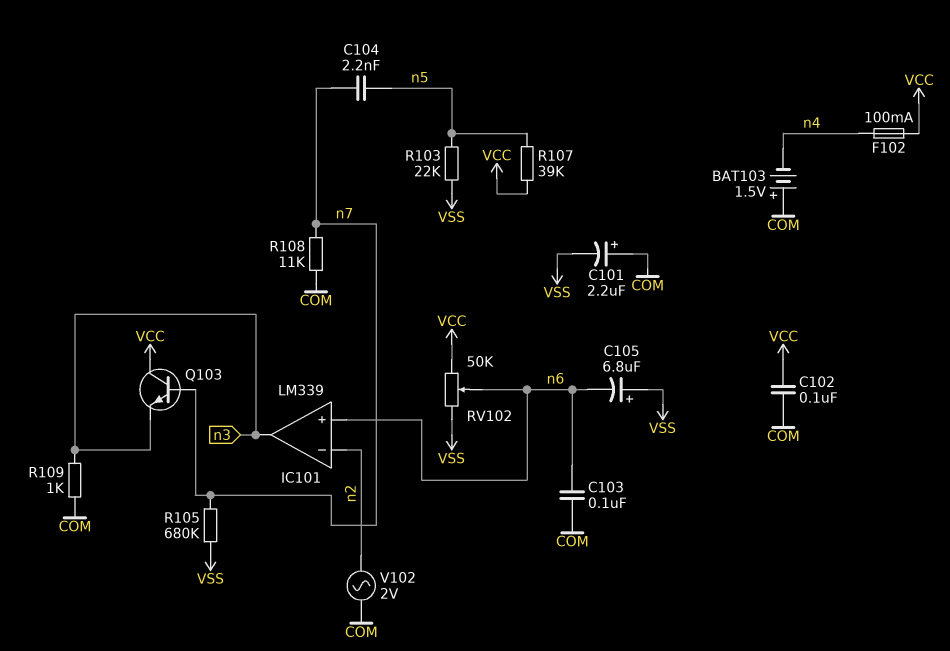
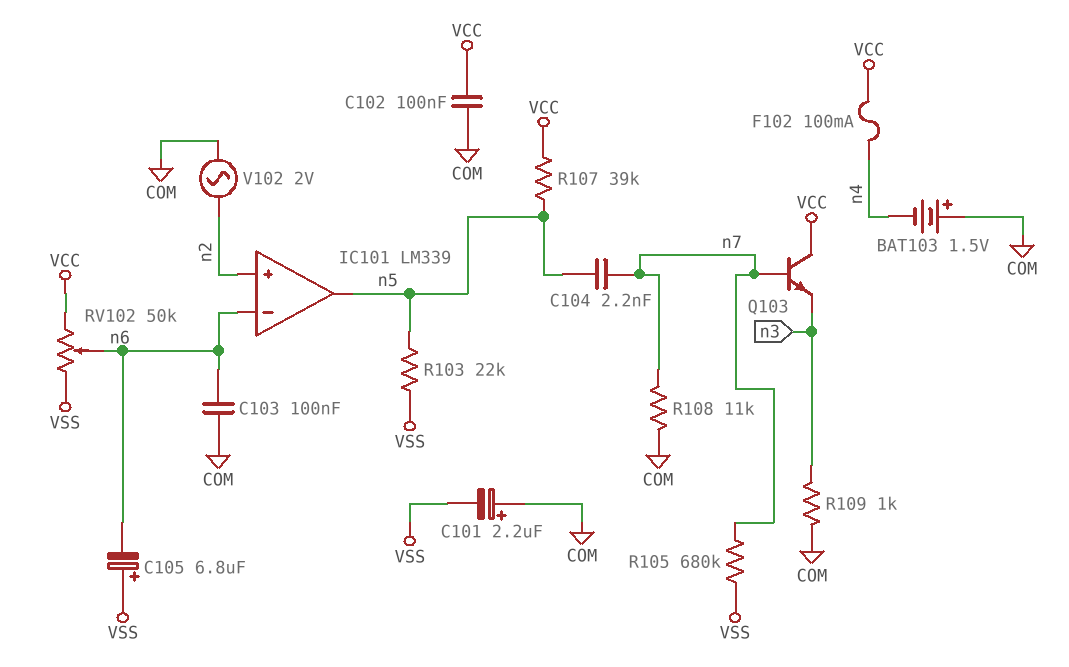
IC101 pin in+: n6 -> n2
IC101 pin in-: n2 -> n6
IC101 pin out: n3 -> n5

